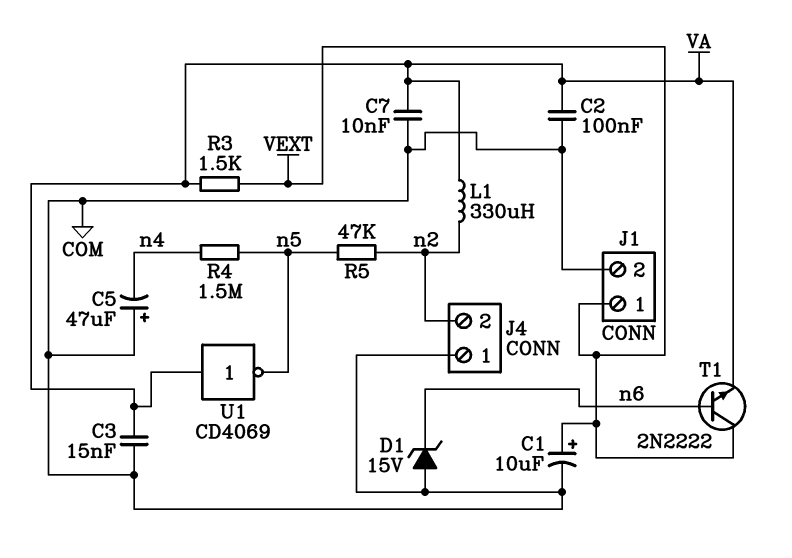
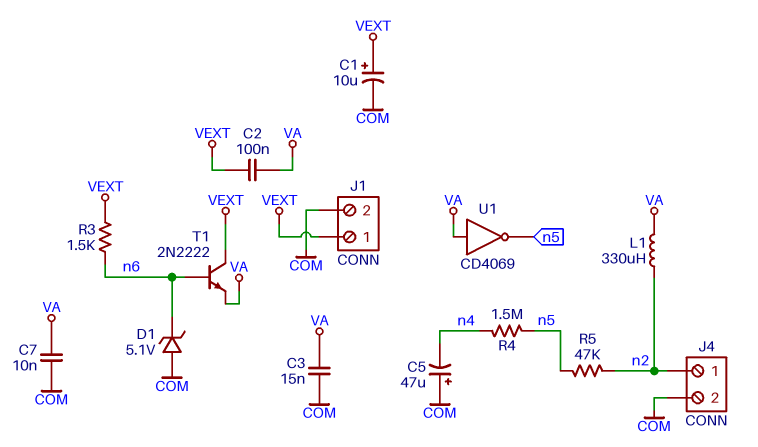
C2: 100nF (COM, VA) -> 100nF (VA, VEXT)
D1: zener 15V (A COM, K n6) -> zener 5.1V (A COM, K n6)
J4 pin 1: COM -> n2
J4 pin 2: n2 -> COM
R3: 1.5k (VA, VEXT) -> 1.5k (VEXT, n6)

